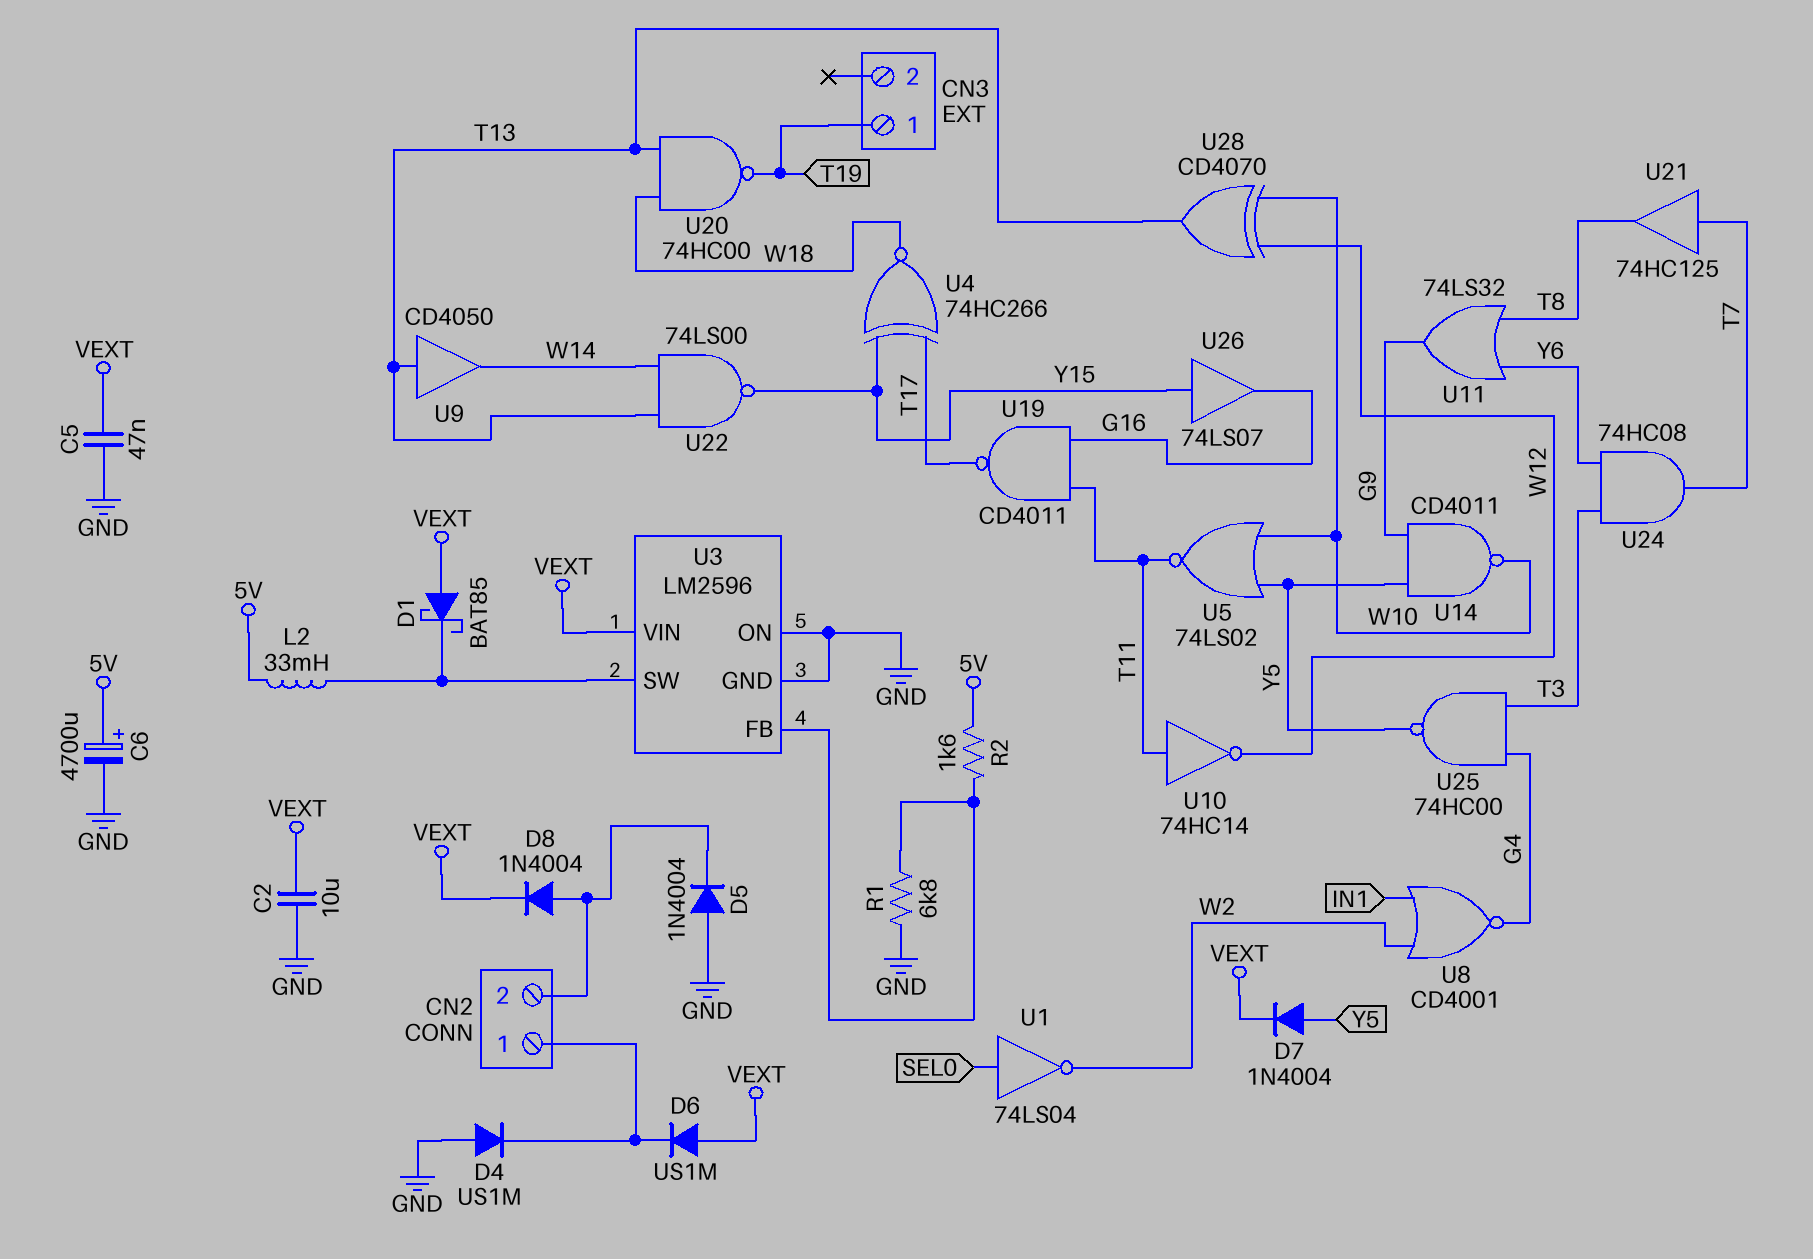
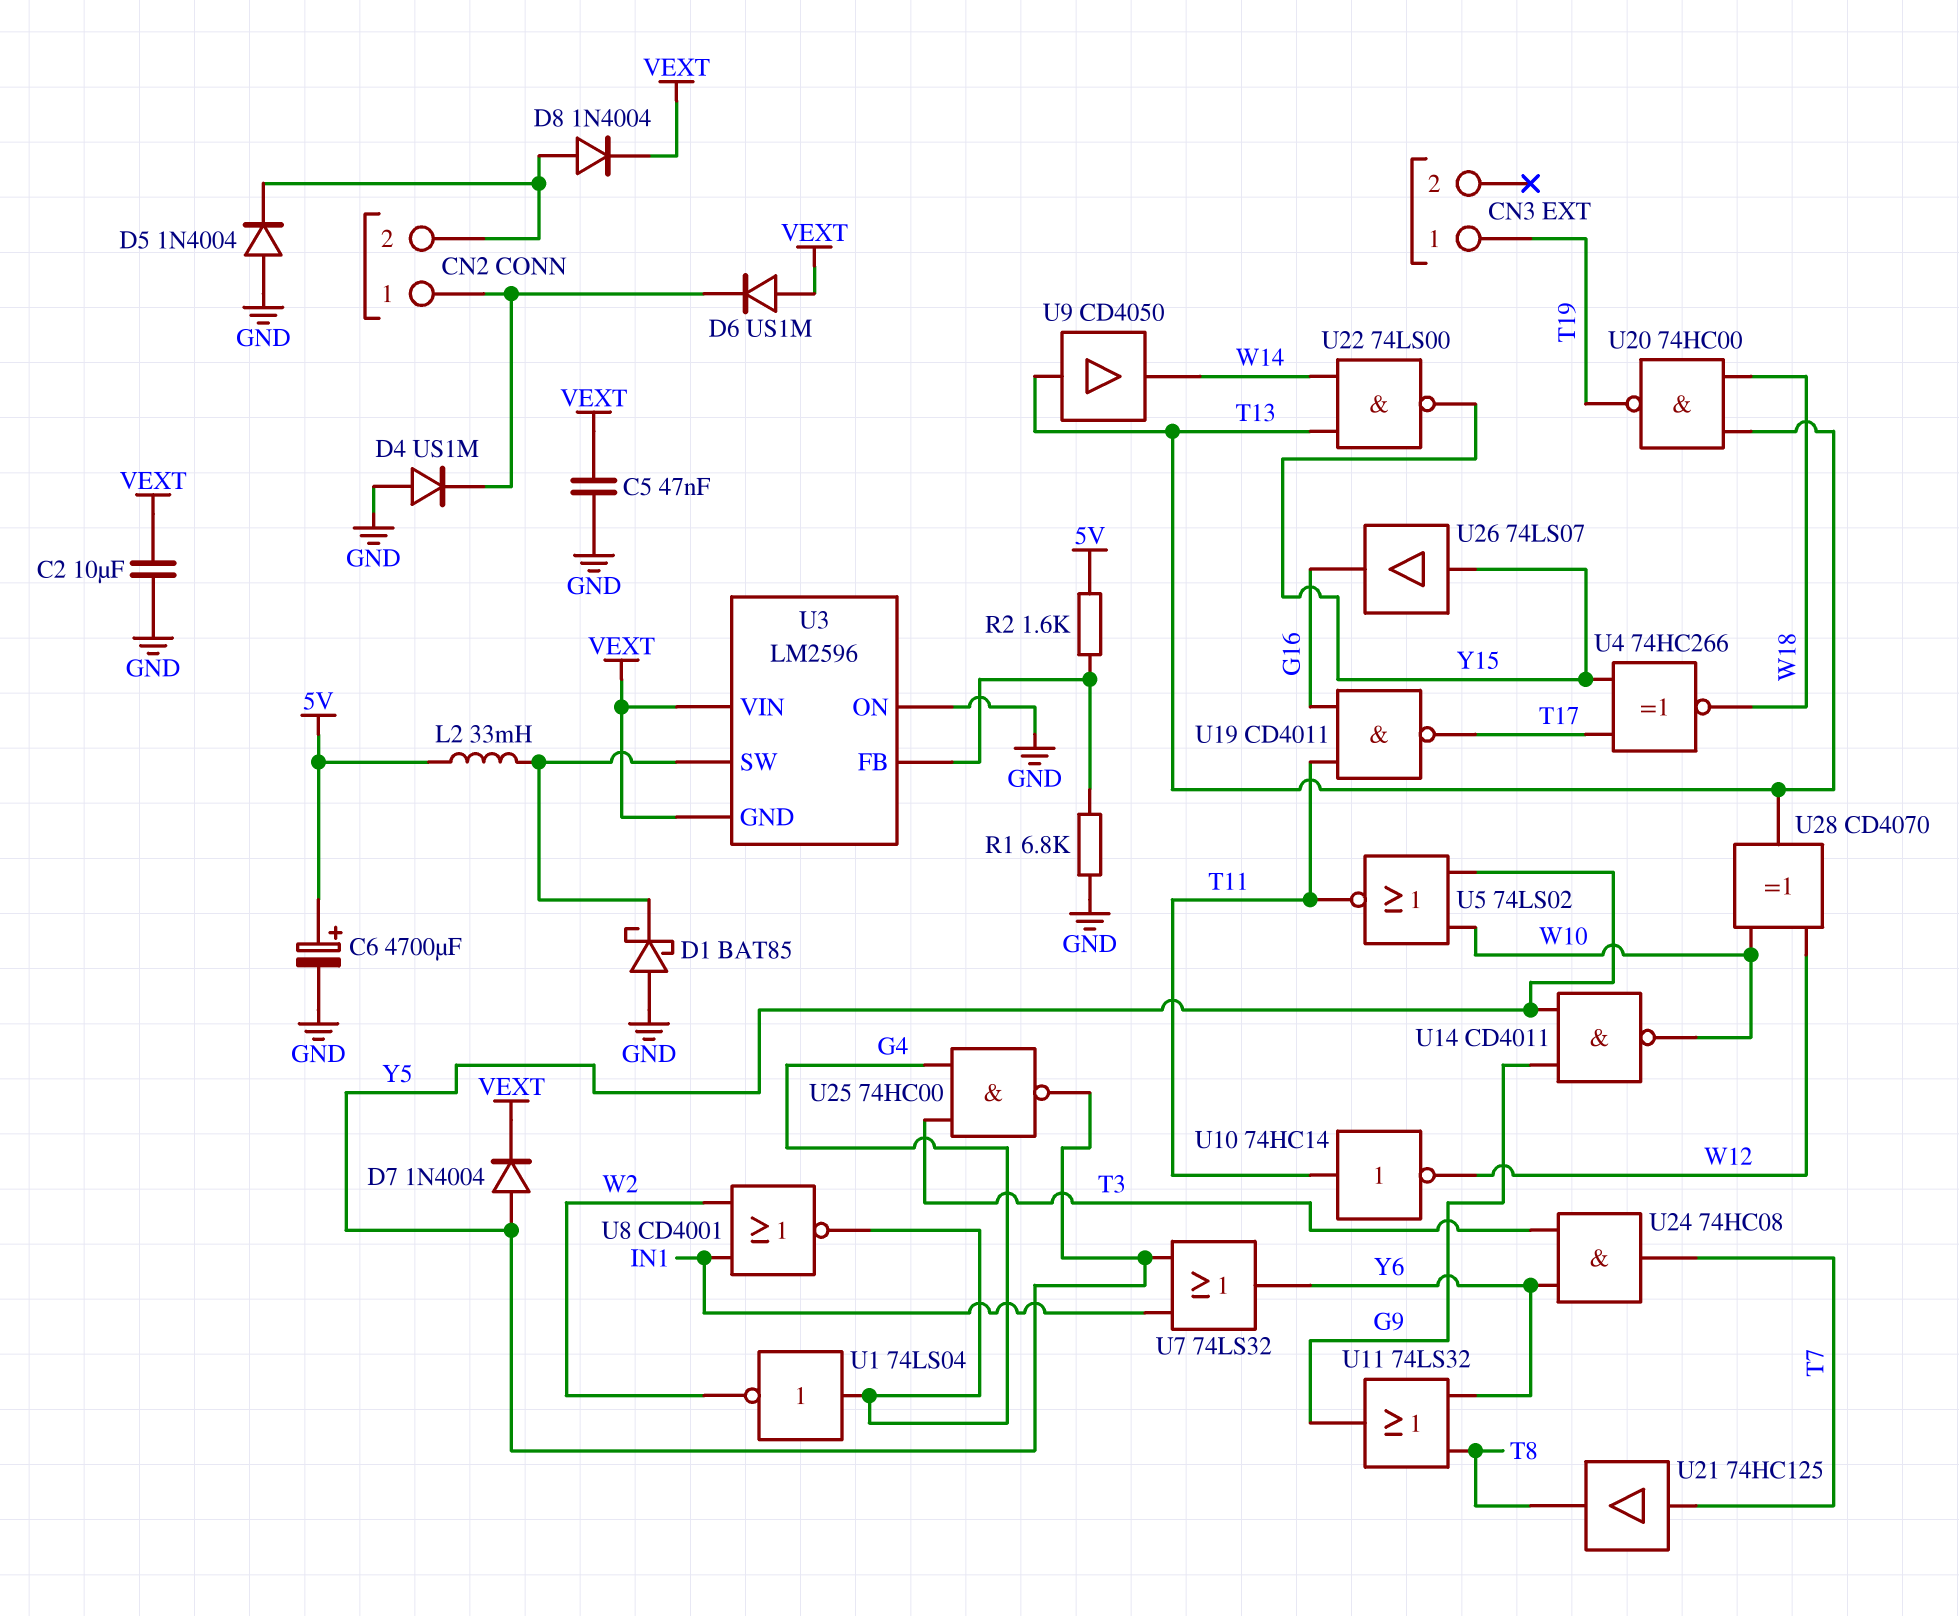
D1: schottky BAT85 (A VEXT, K U3/SW) -> schottky BAT85 (A GND, K U3/SW)
U1: NOT 74LS04 (in SEL0, out W2) -> NOT 74LS04 (in G4, out W2)
U3 pin GND: GND -> VEXT
U7: none -> OR 74LS32 (in IN1, in Y5, out Y6)

